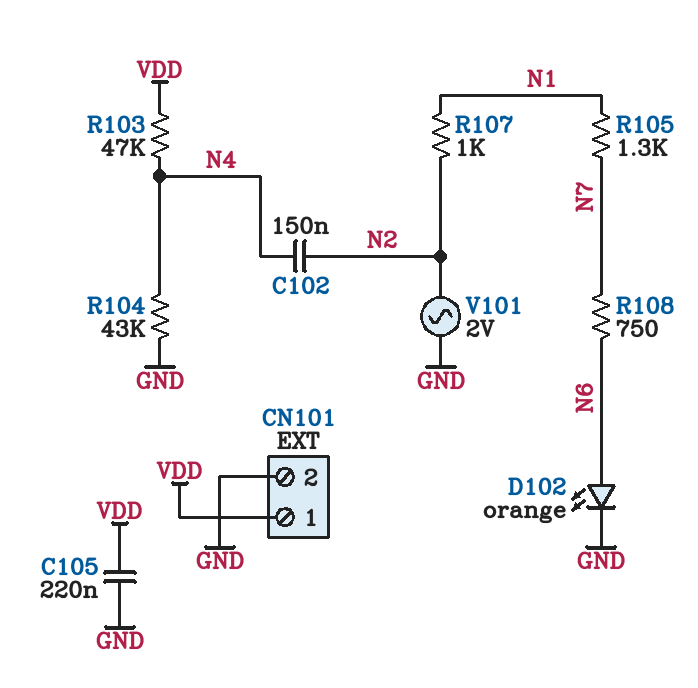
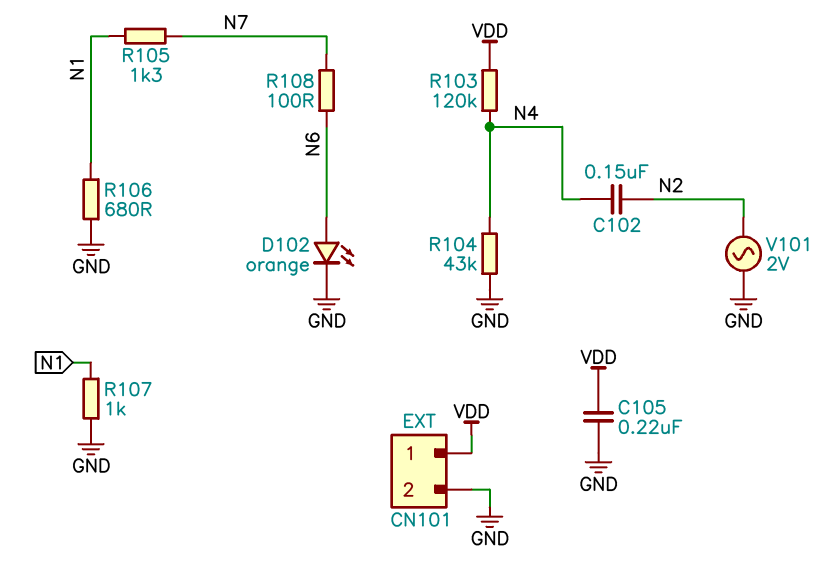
R103: 47k (N4, VDD) -> 120k (N4, VDD)
R106: none -> 680 (GND, N1)
R107: 1k (N1, N2) -> 1k (GND, N1)
R108: 750 (N6, N7) -> 100 (N6, N7)

